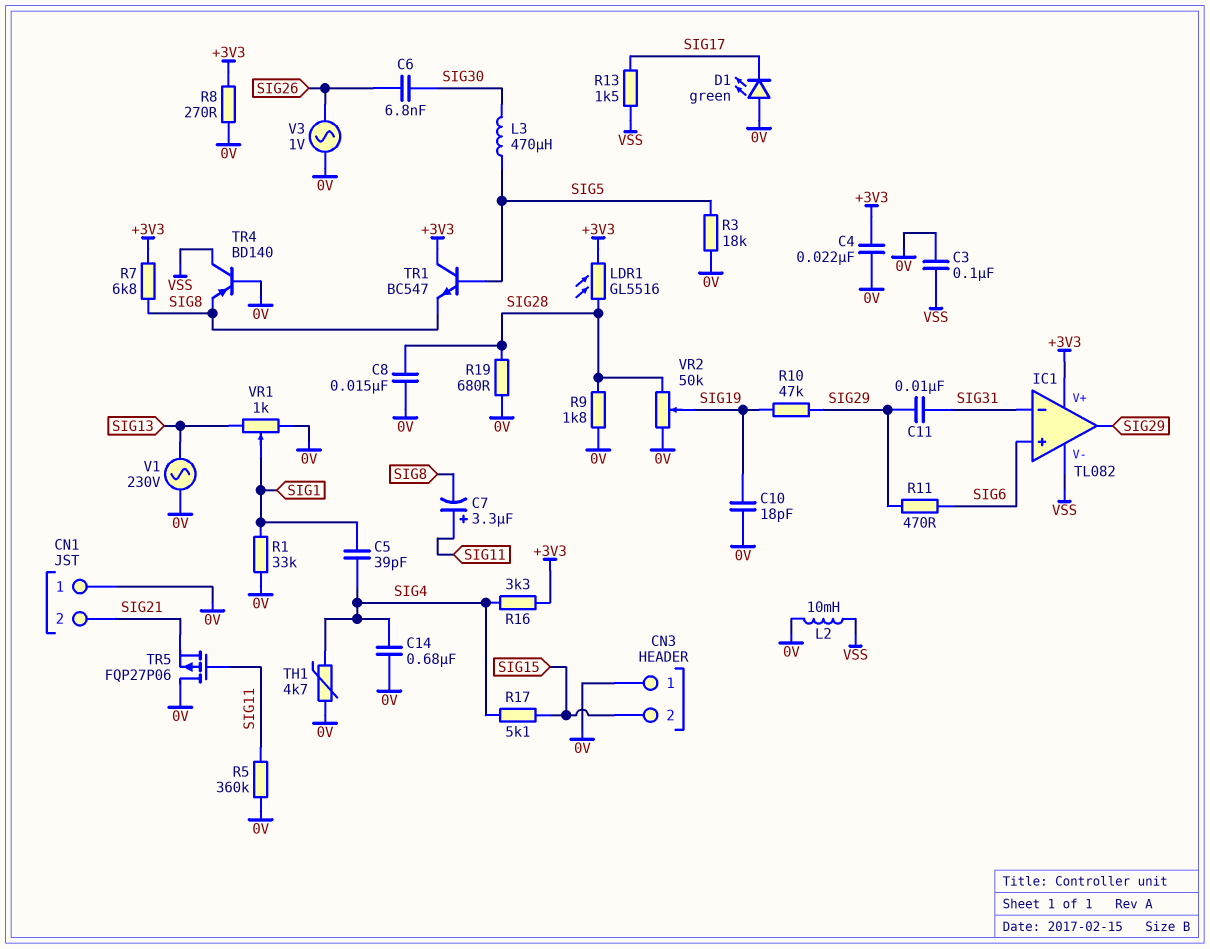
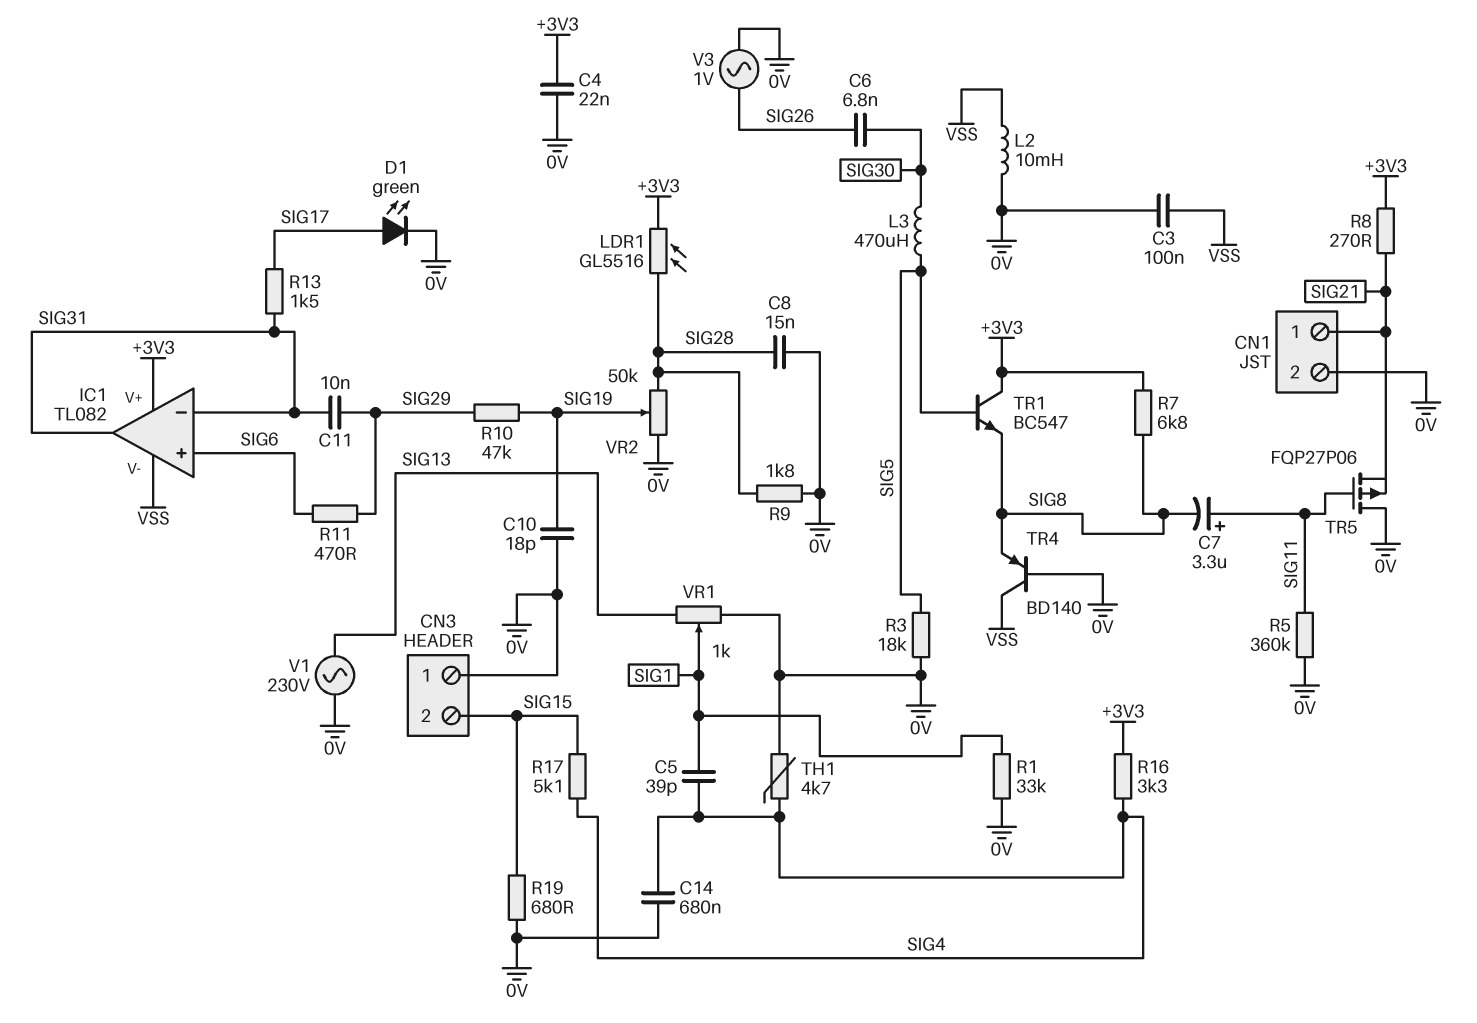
CN1 pin 1: 0V -> SIG21
CN1 pin 2: SIG21 -> 0V
D1: LED green (A 0V, K SIG17) -> LED green (A SIG17, K 0V)
IC1 pin out: SIG29 -> SIG31
R8: 270 (+3V3, 0V) -> 270 (+3V3, SIG21)
R13: 1.5k (SIG17, VSS) -> 1.5k (SIG17, SIG31)
R19: 680 (0V, SIG28) -> 680 (0V, SIG15)

